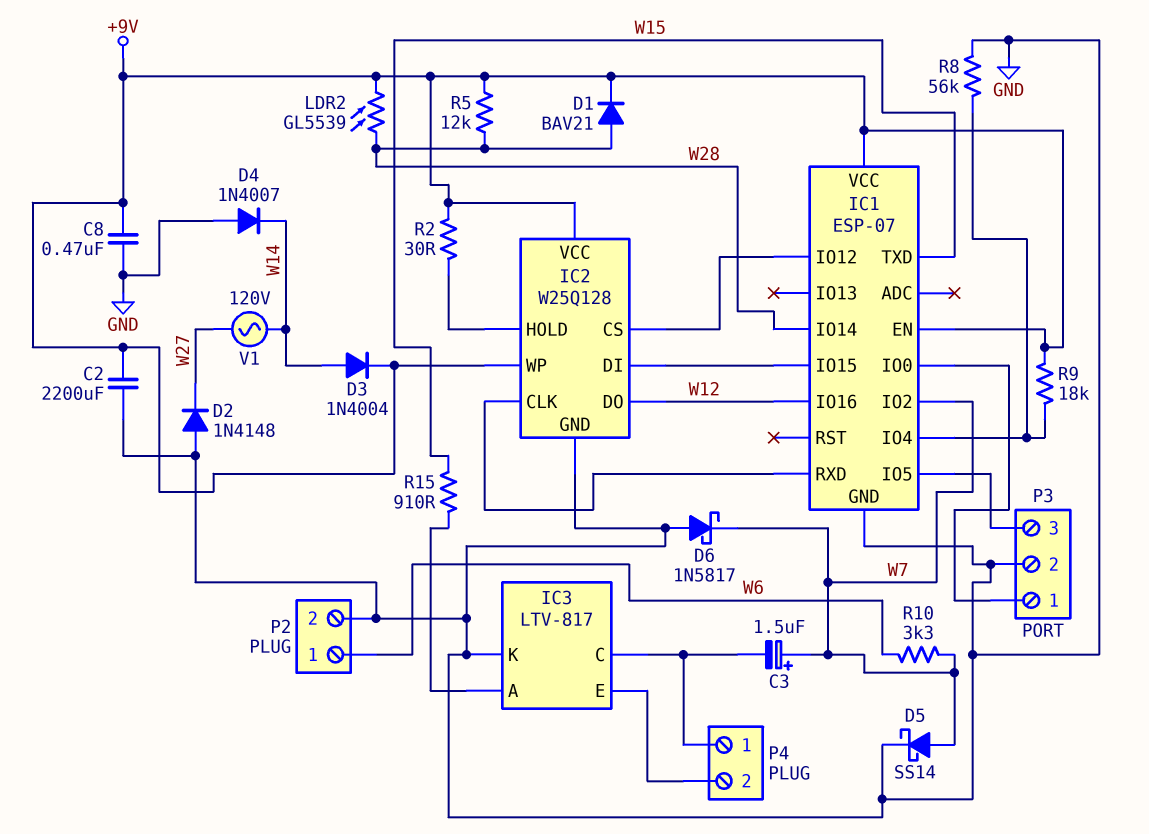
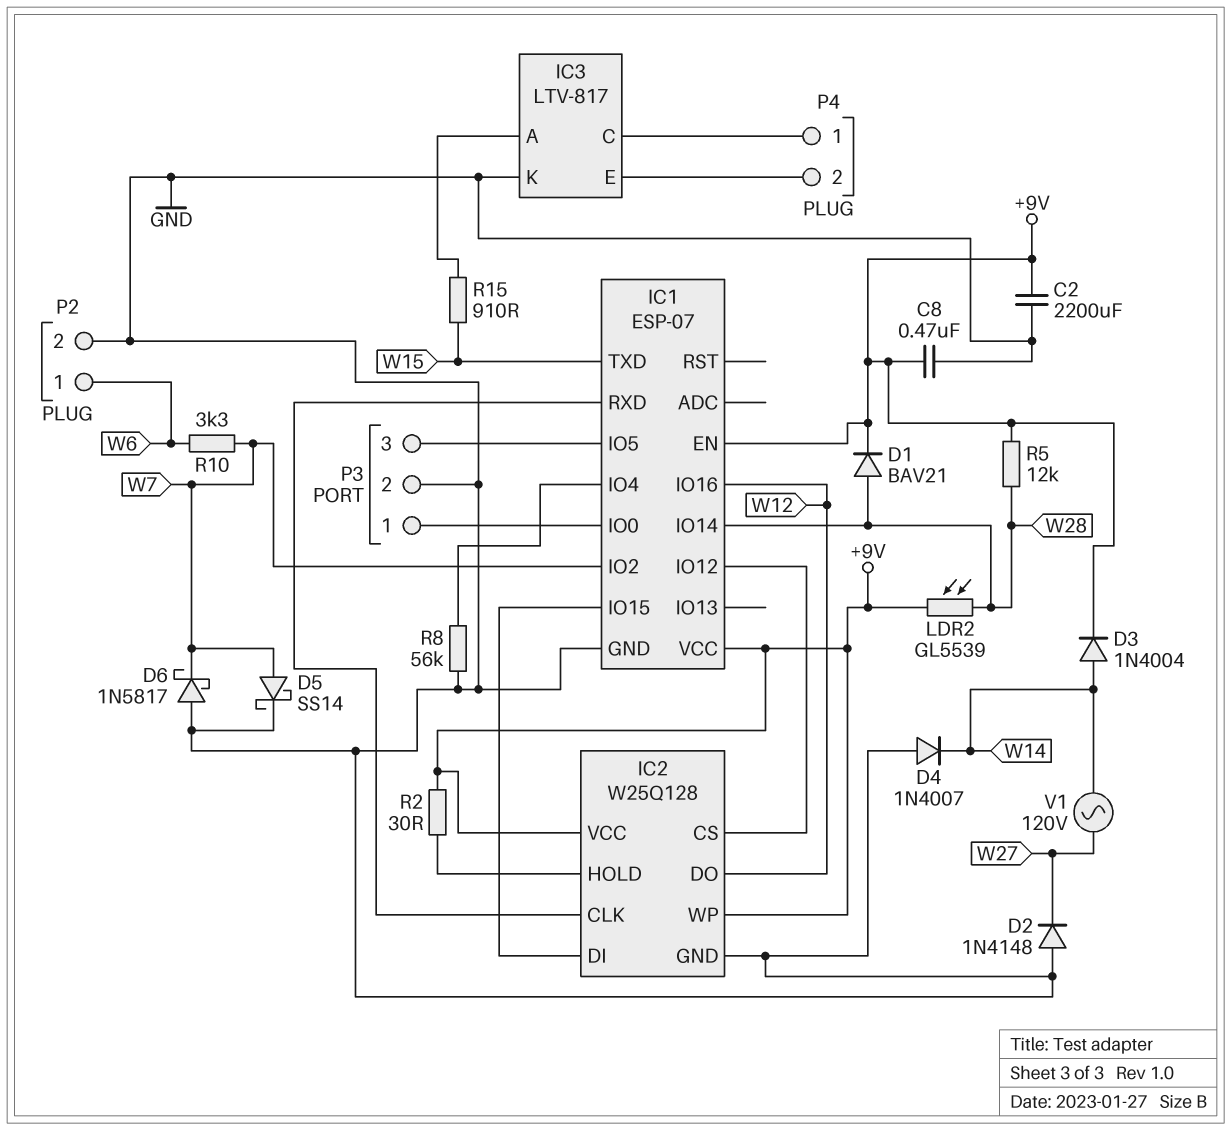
C3: 1.5uF (plus W7, minus IC3/C) -> none
R9: 18k (+9V, IC1/IO4) -> none

